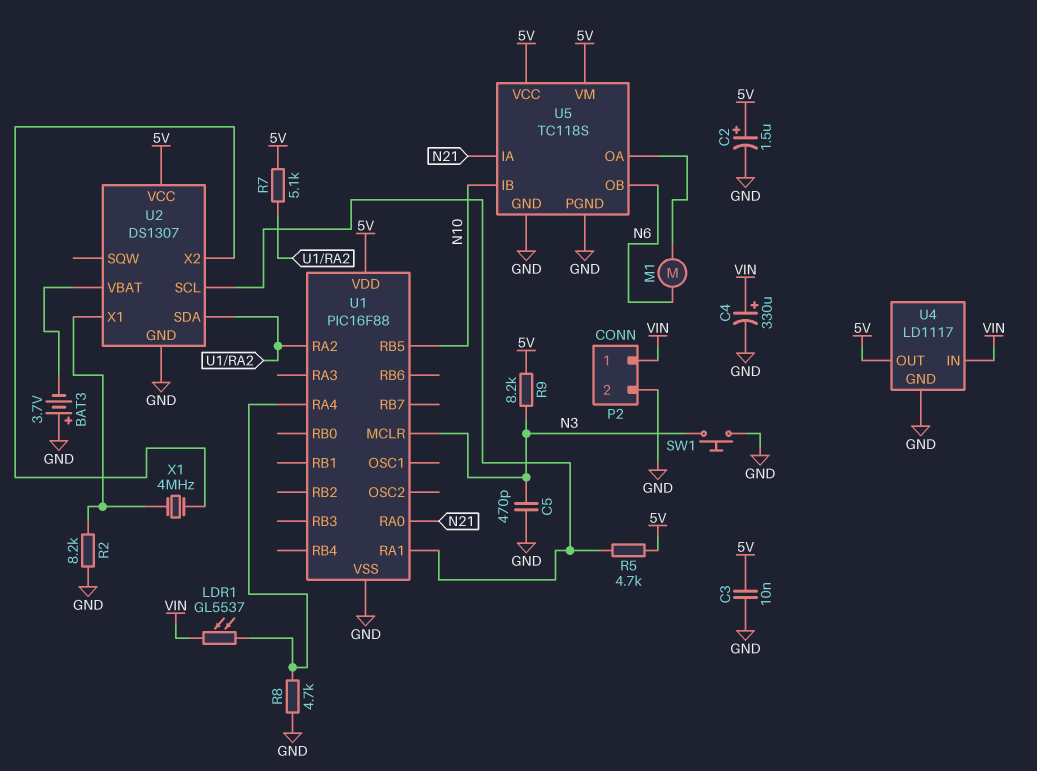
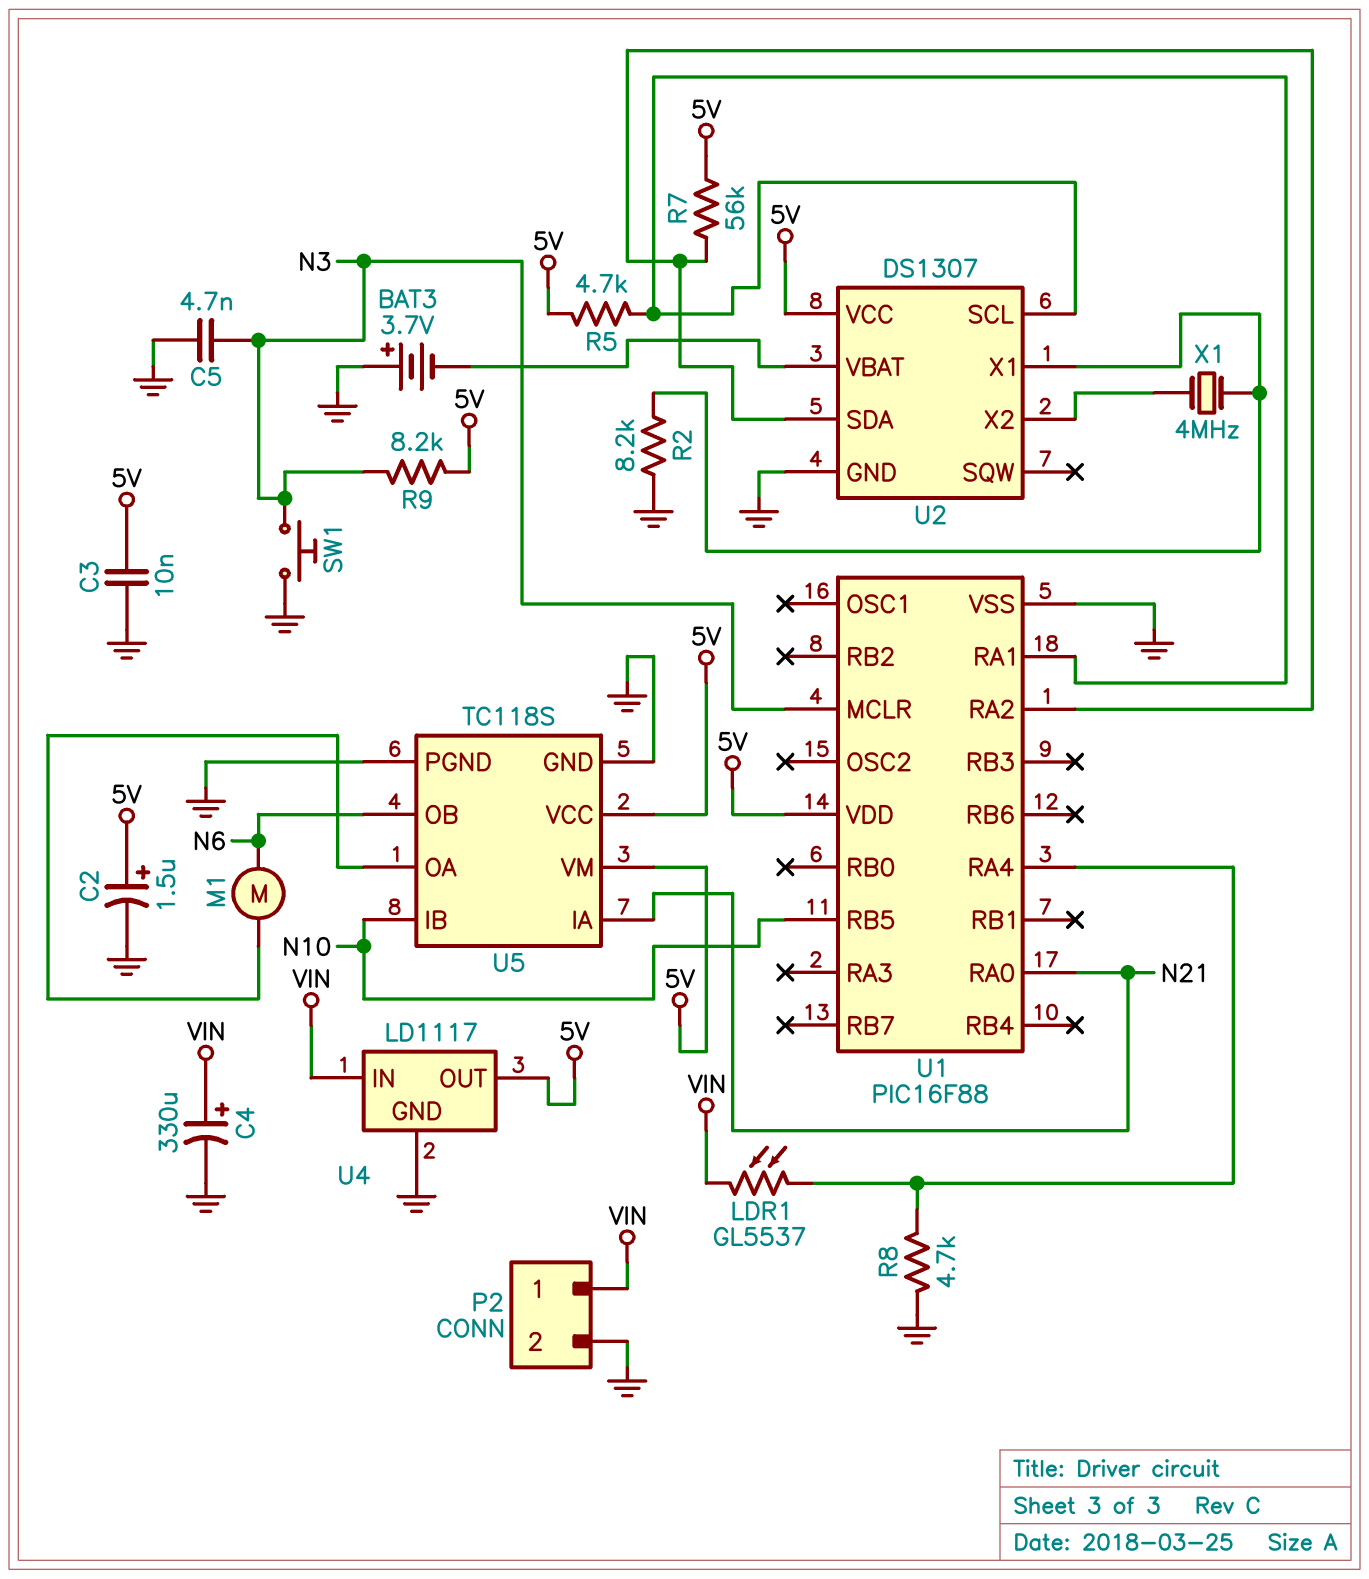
C5: 470pF (GND, N3) -> 4.7nF (GND, N3)
R7: 5.1k (5V, U1/RA2) -> 56k (5V, U1/RA2)

